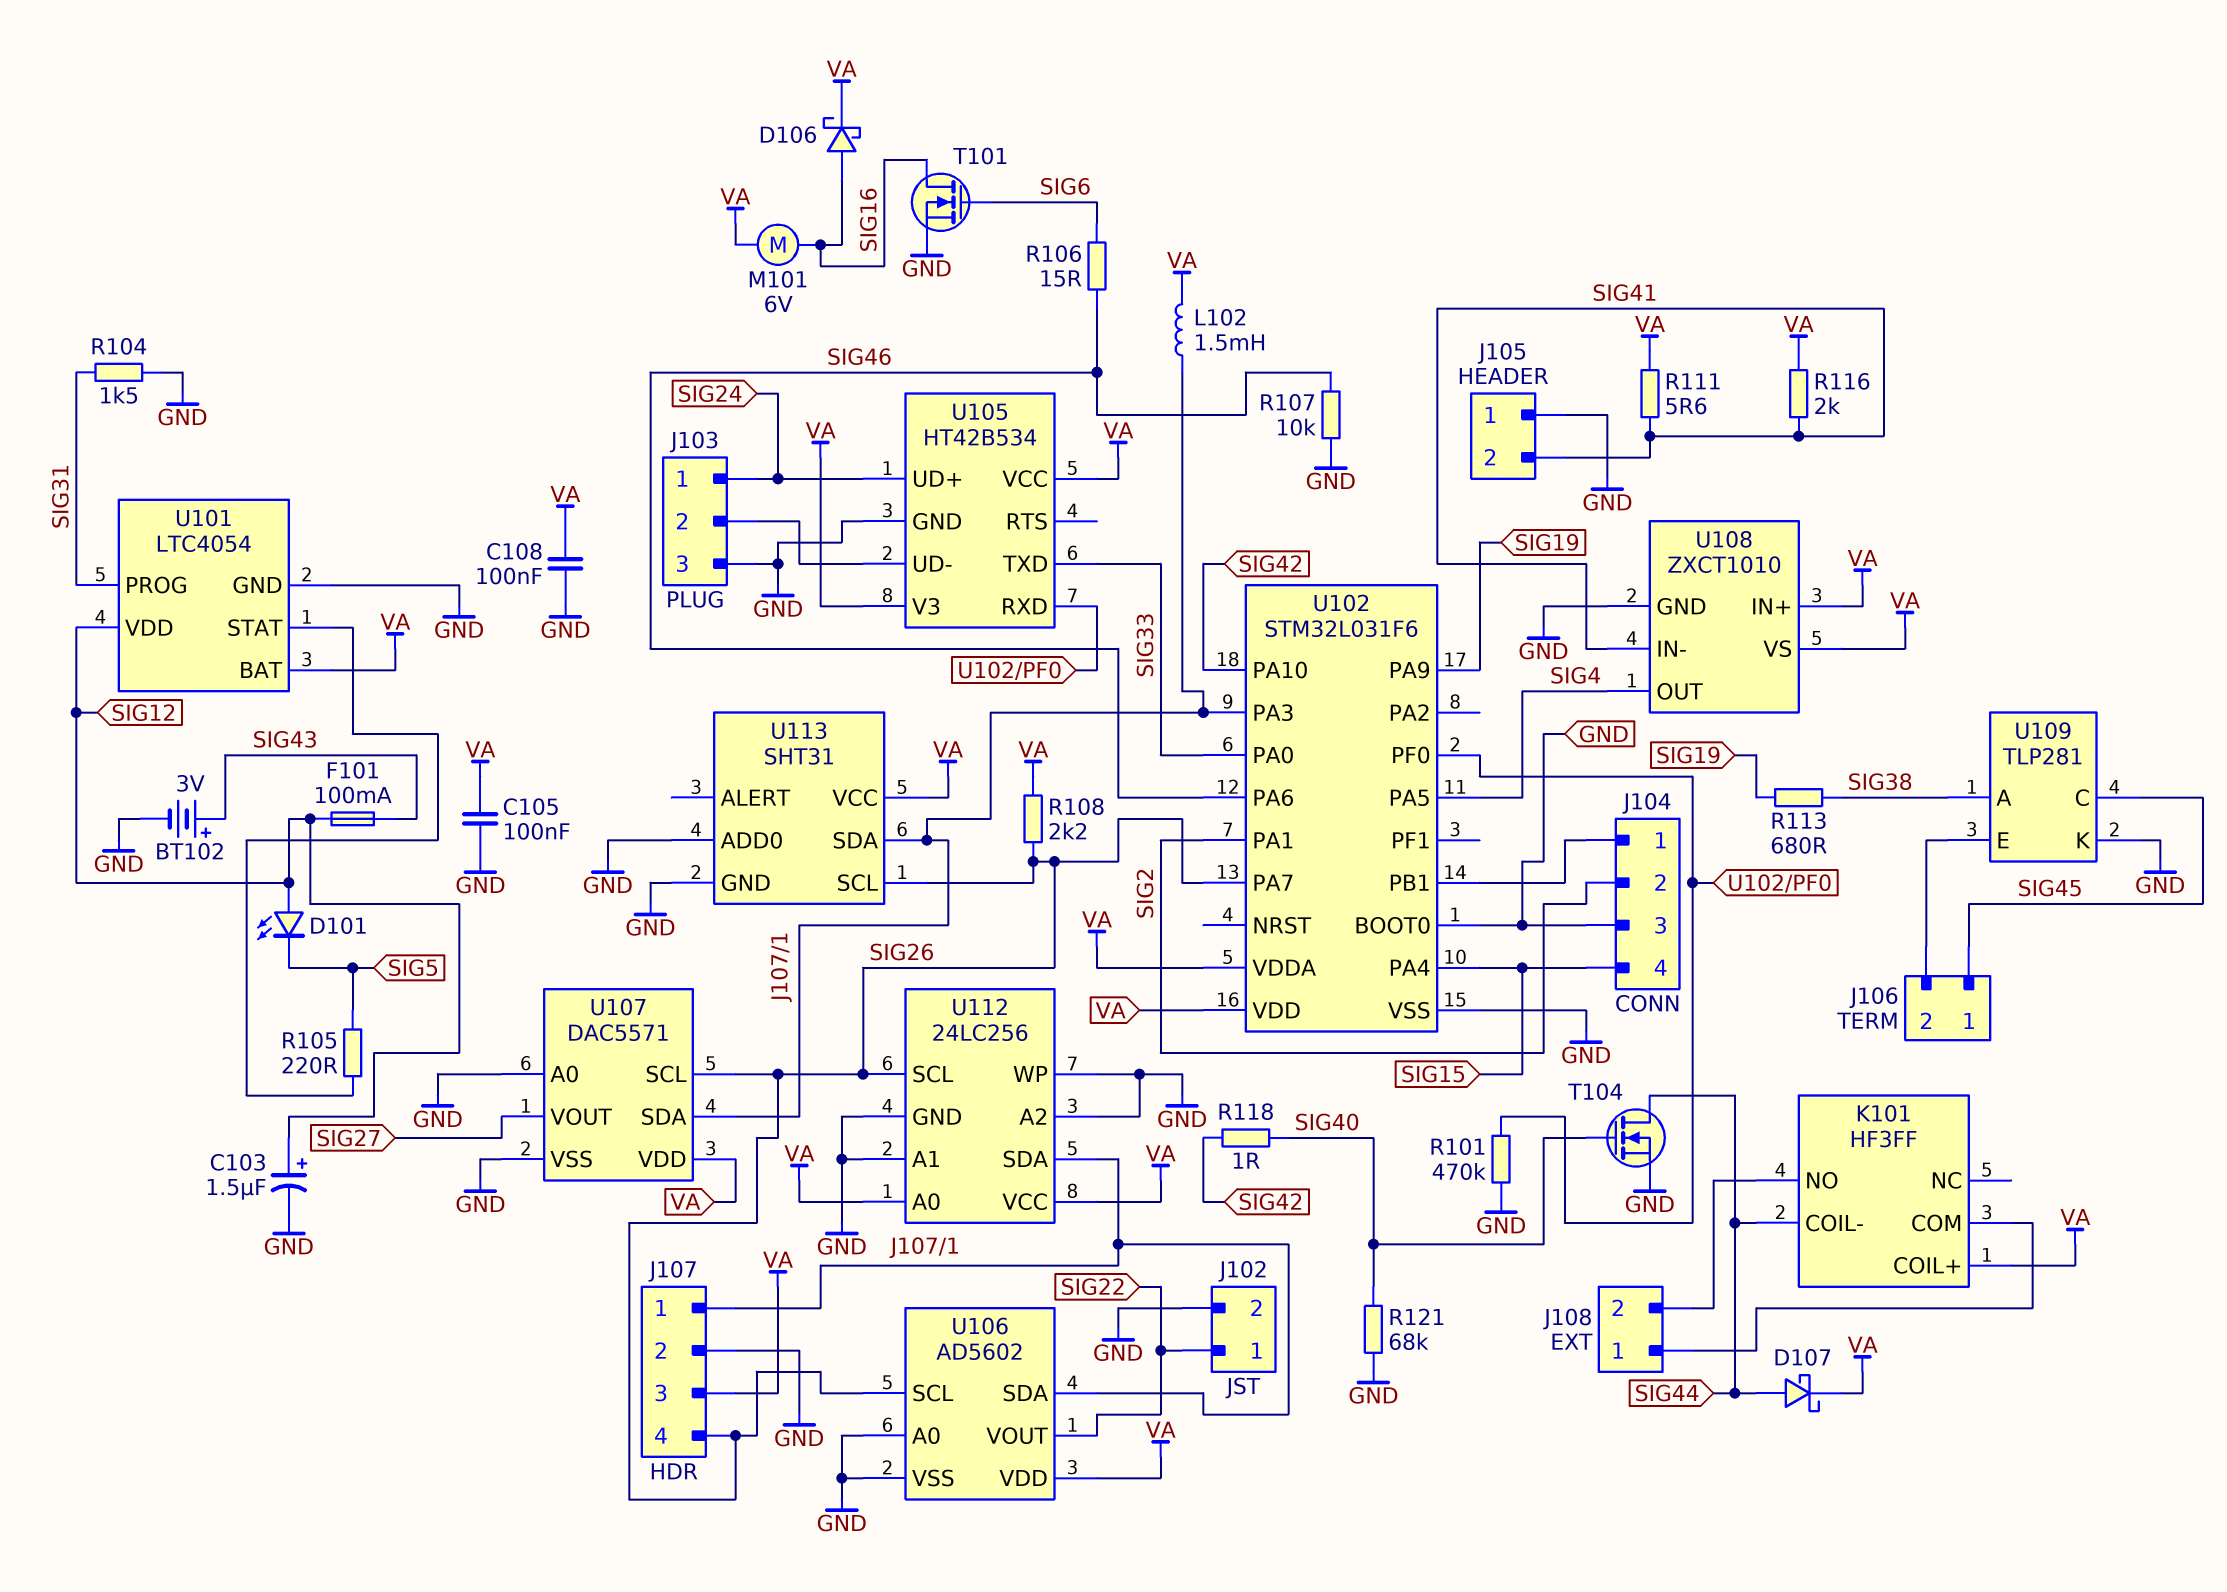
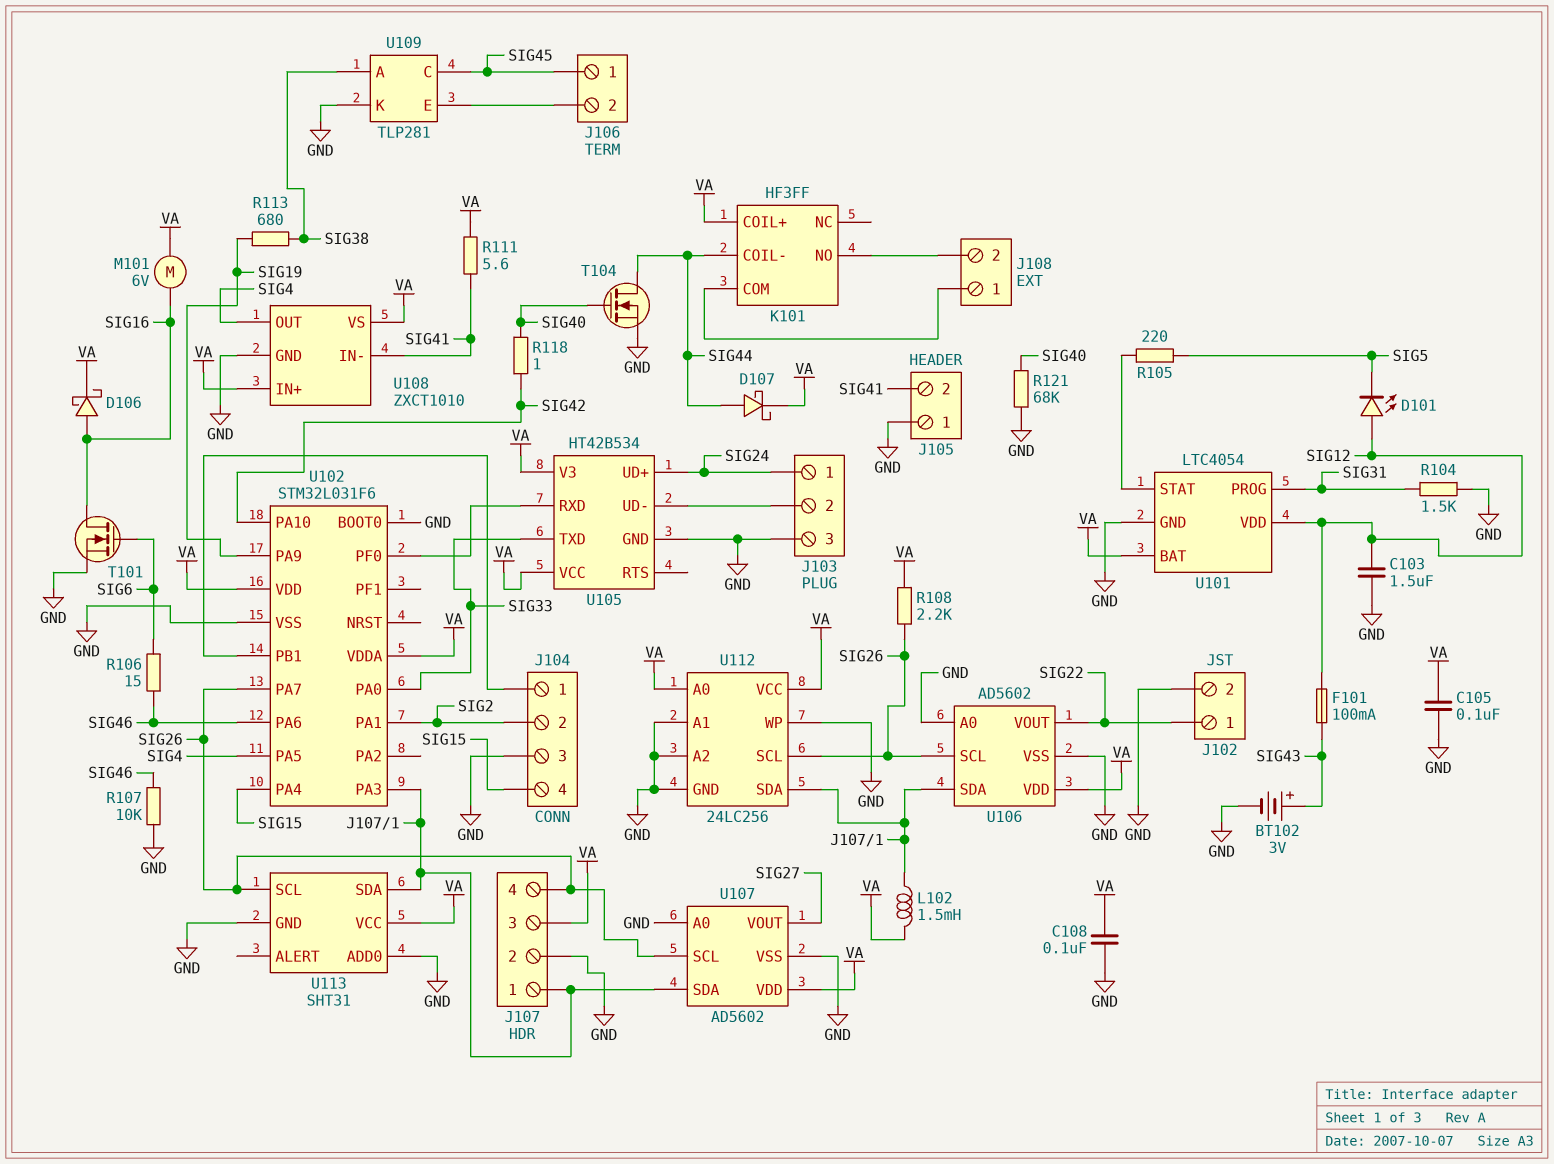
C103: 1.5uF (plus SIG12, minus GND) -> 1.5uF (GND, SIG12)
R101: 470k (GND, U102/PF0) -> none
R116: 2k (SIG41, VA) -> none
U107: DAC5571 -> AD5602

